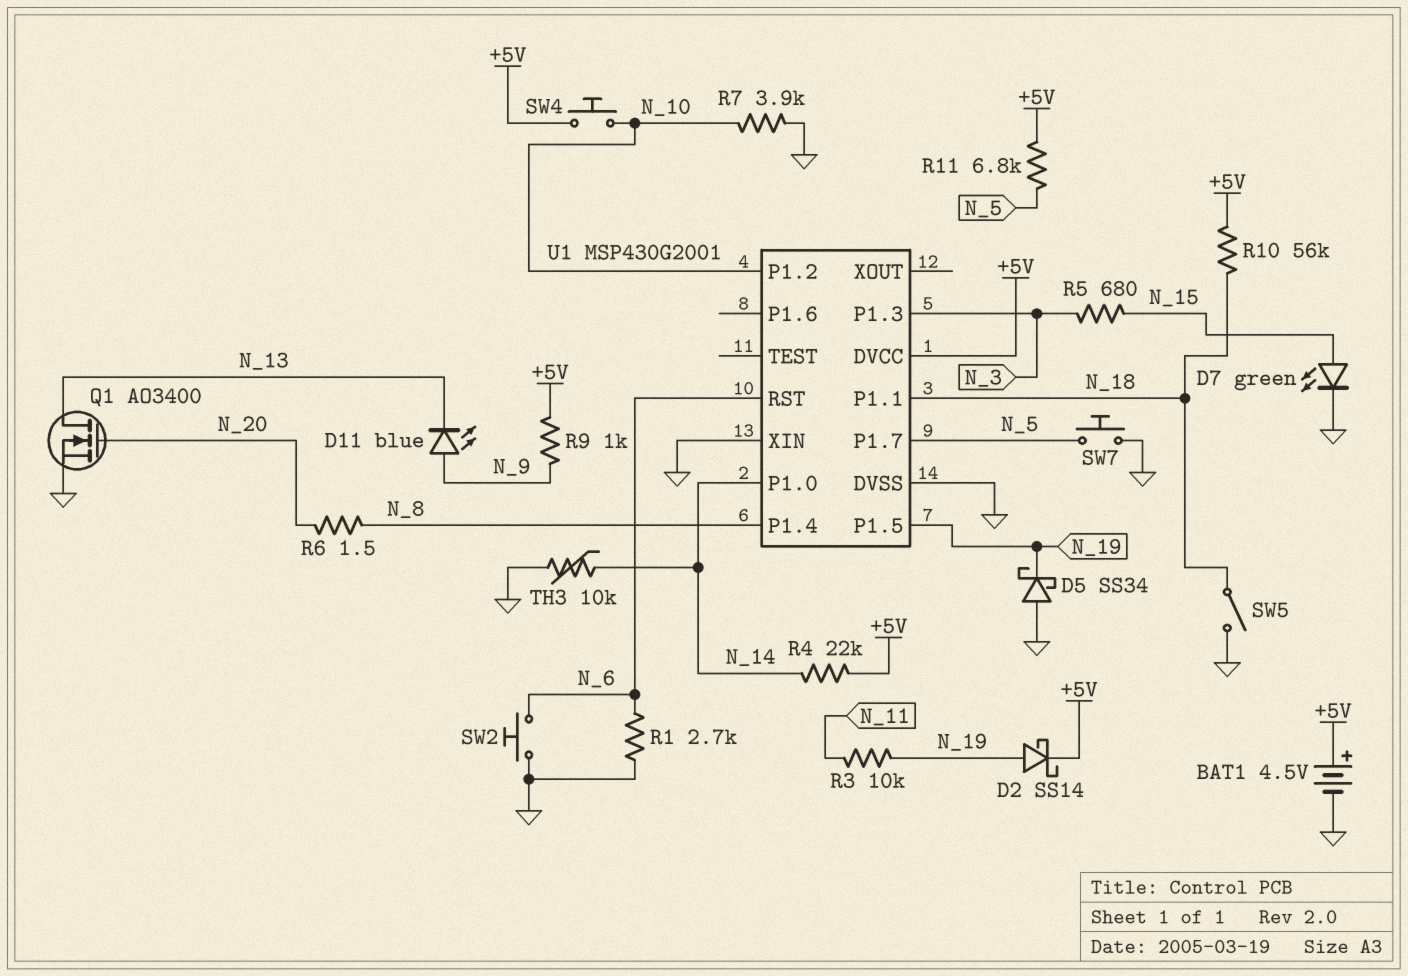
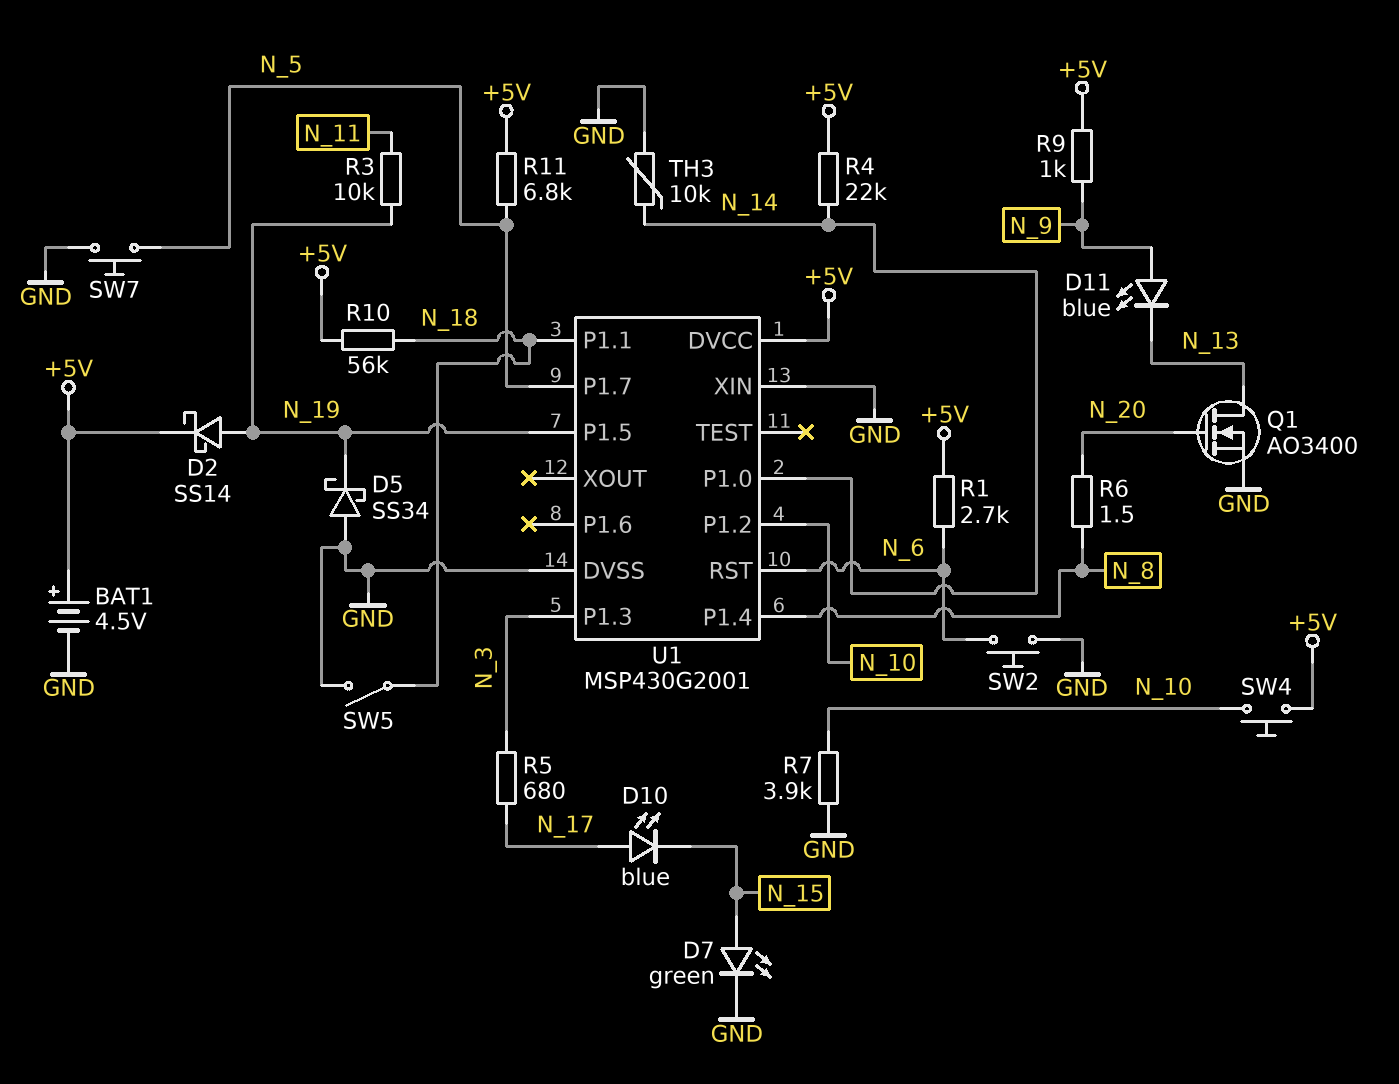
D10: none -> LED blue (A N_17, K N_15)
R1: 2.7k (GND, N_6) -> 2.7k (+5V, N_6)
R5: 680 (N_3, N_15) -> 680 (N_3, N_17)

